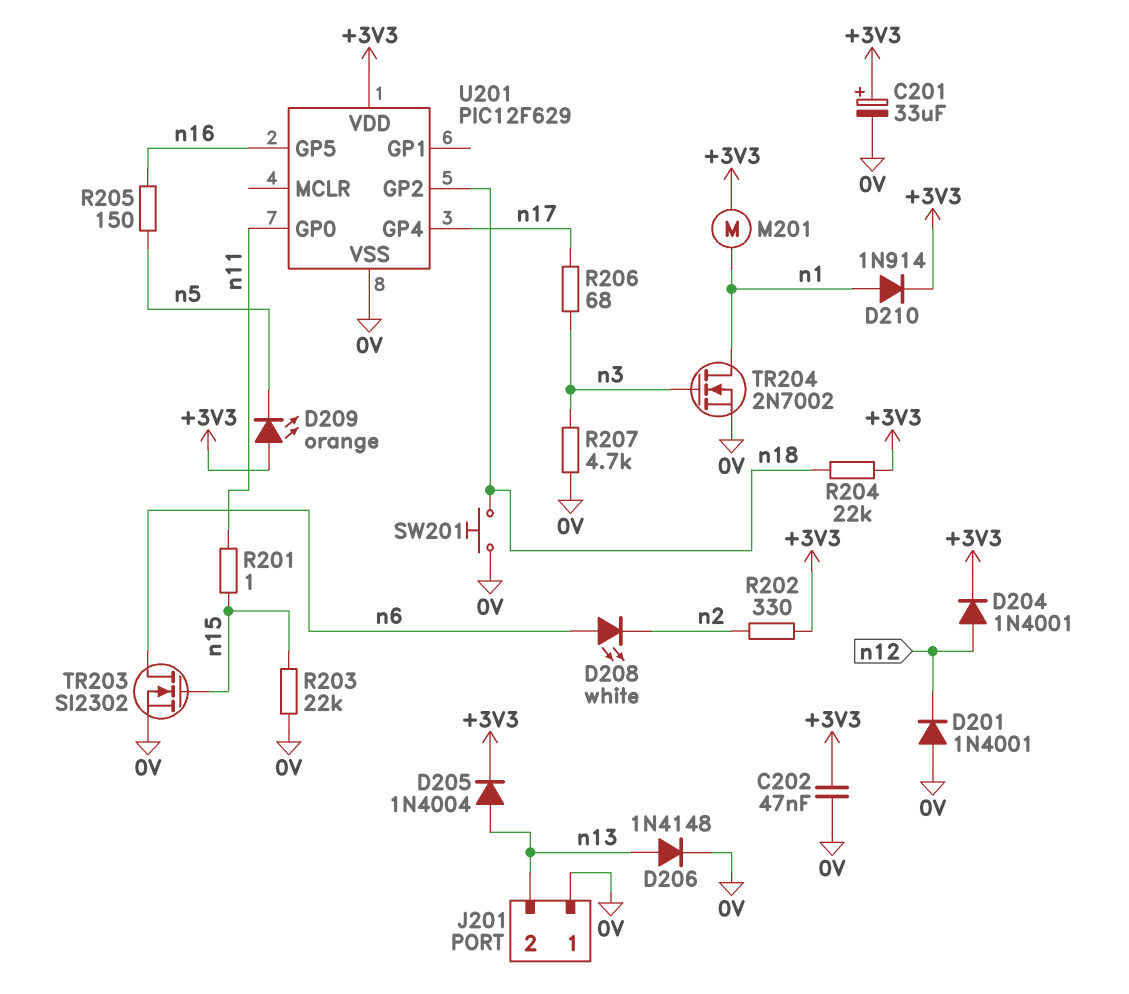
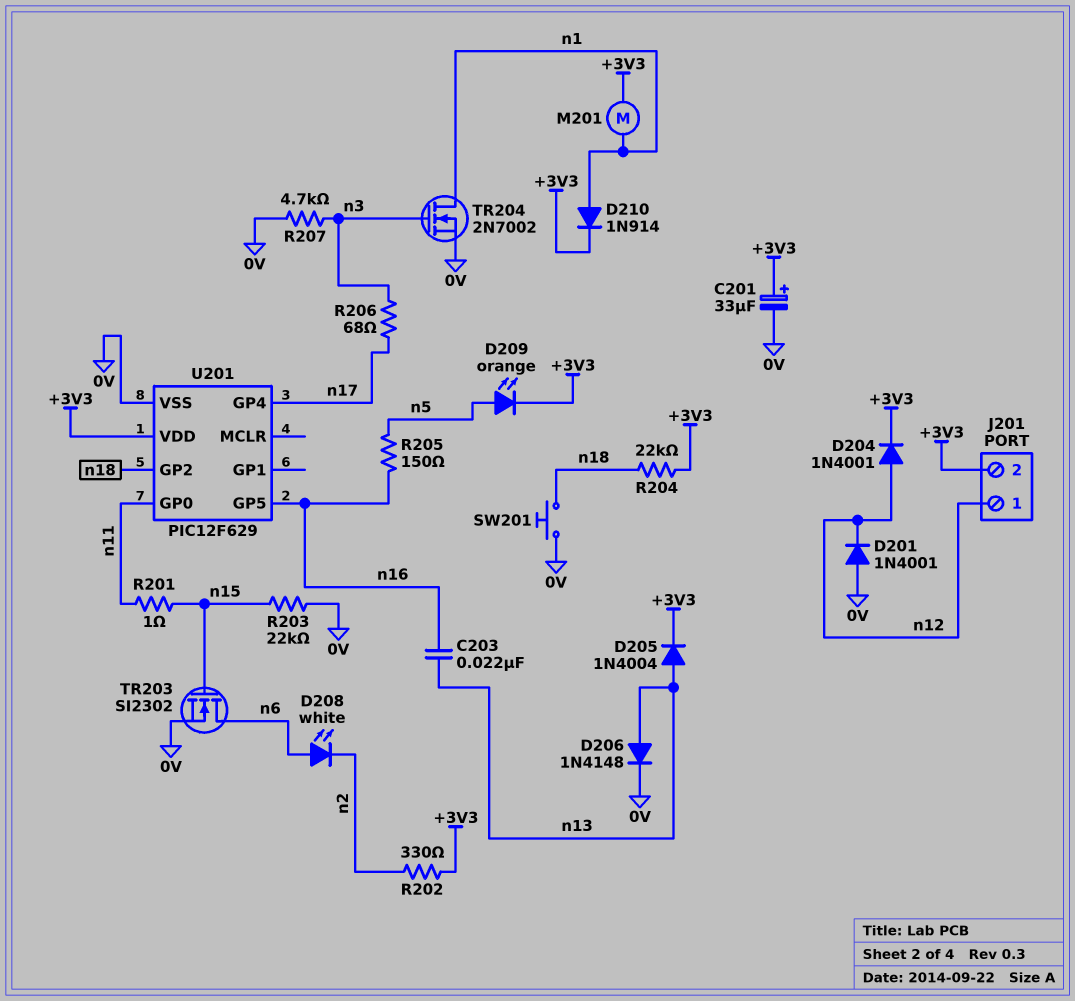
C202: 47nF (+3V3, 0V) -> none
C203: none -> 22nF (n13, n16)
D209: LED orange (A +3V3, K n5) -> LED orange (A n5, K +3V3)
J201 pin 1: 0V -> n12
J201 pin 2: n13 -> +3V3

